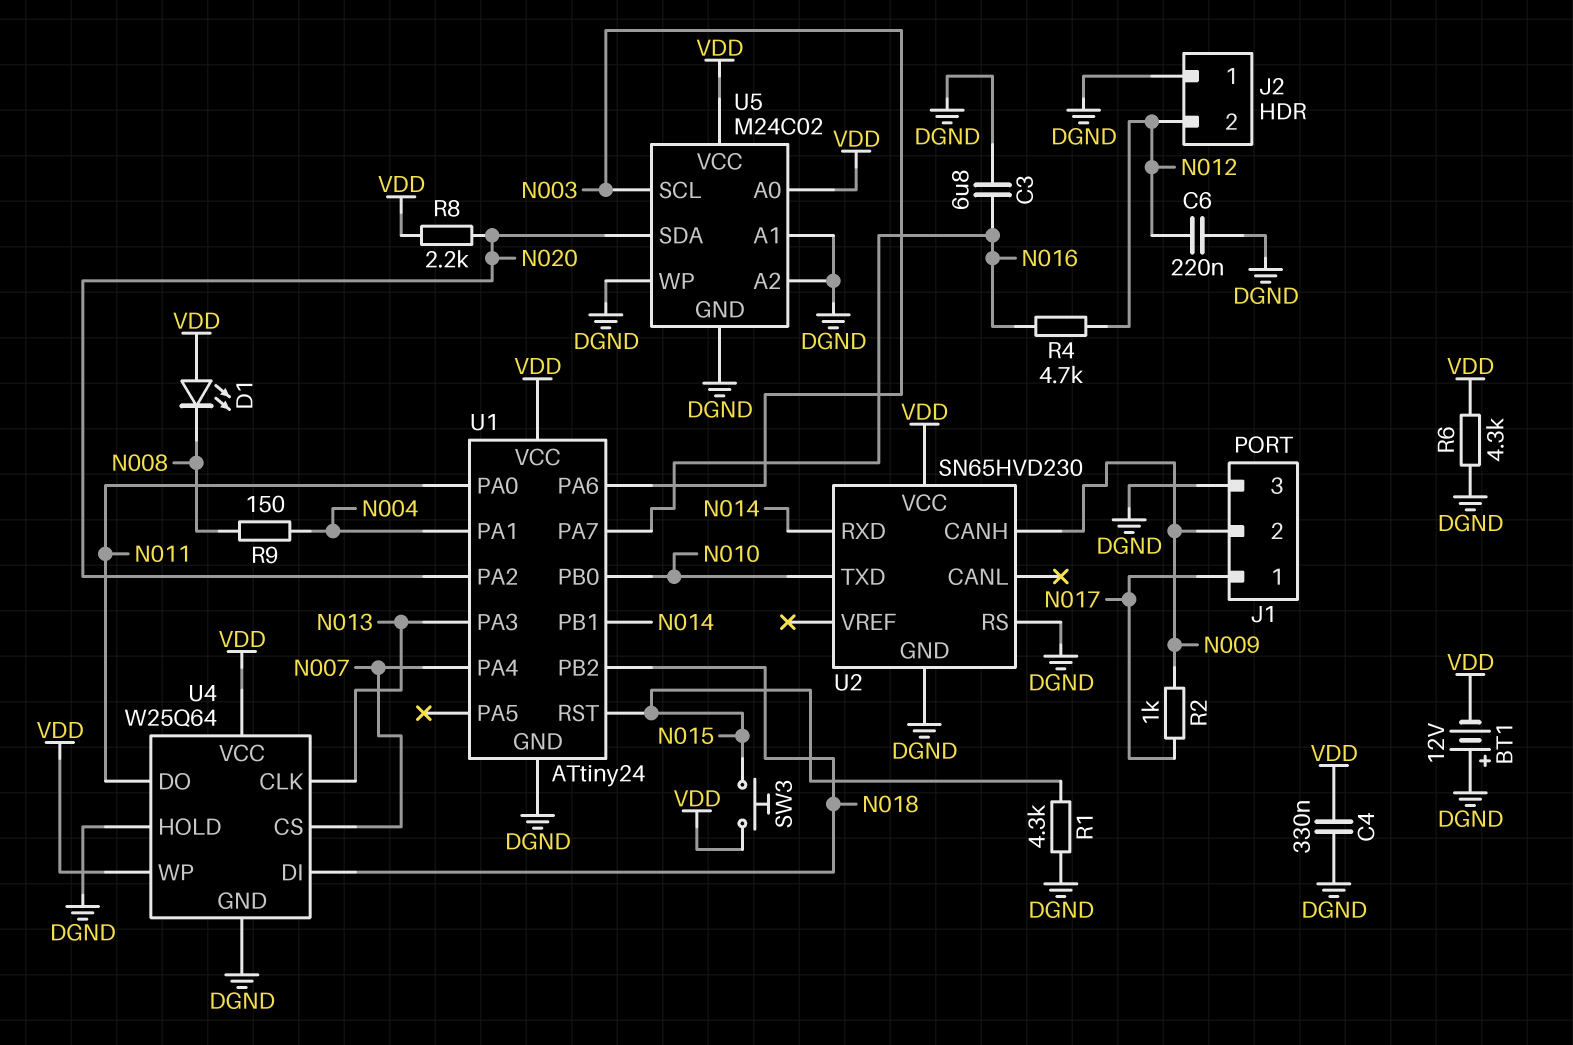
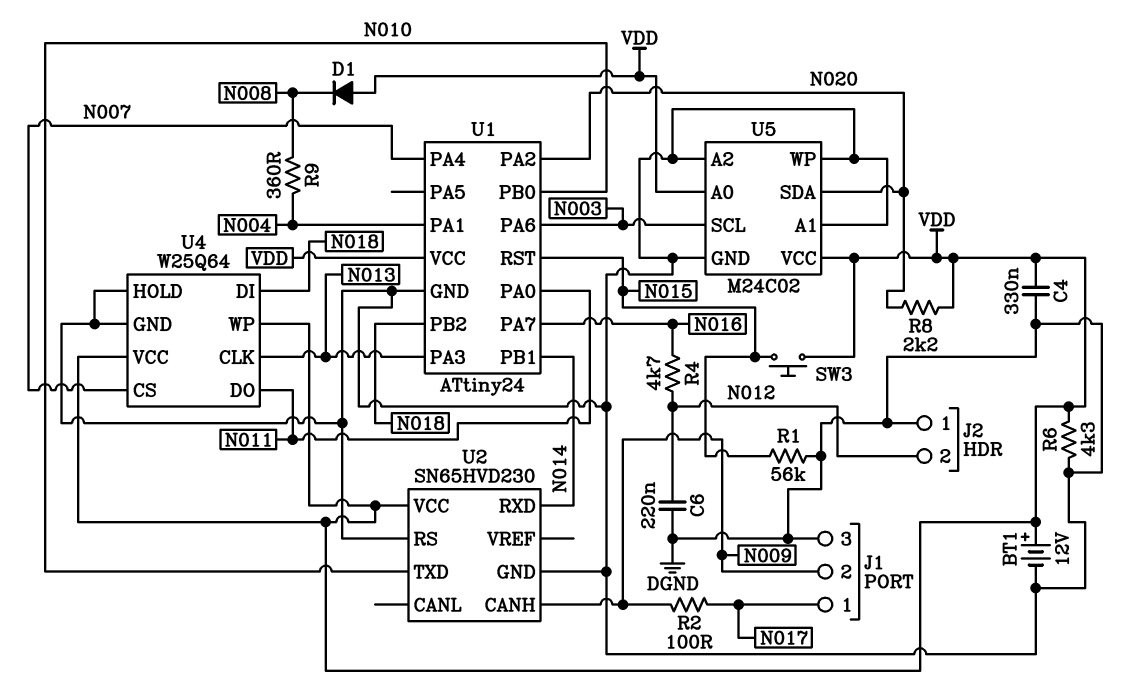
BT1: 12V (plus DGND, minus VDD) -> 12V (plus VDD, minus DGND)
C3: 6.8uF (DGND, N016) -> none
D1: LED (A VDD, K N008) -> diode (A VDD, K N008)
R1: 4.3k (DGND, N015) -> 56k (DGND, N015)
R2: 1k (N009, N017) -> 100 (N009, N017)
R9: 150 (N004, N008) -> 360 (N004, N008)

